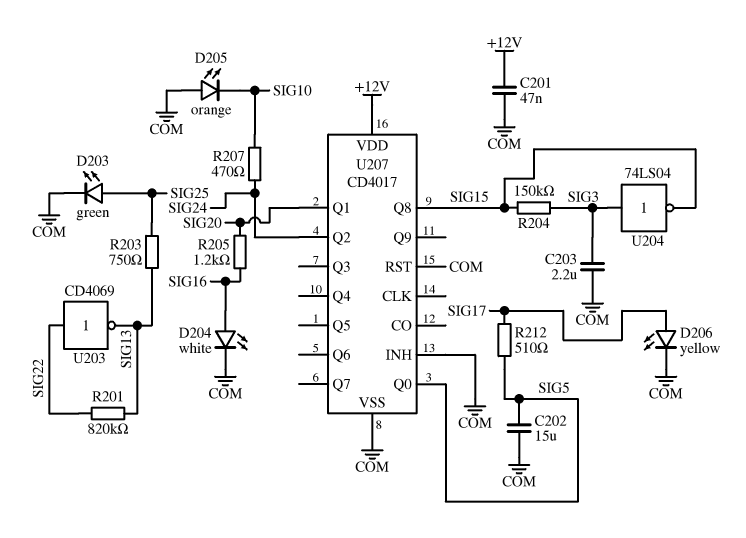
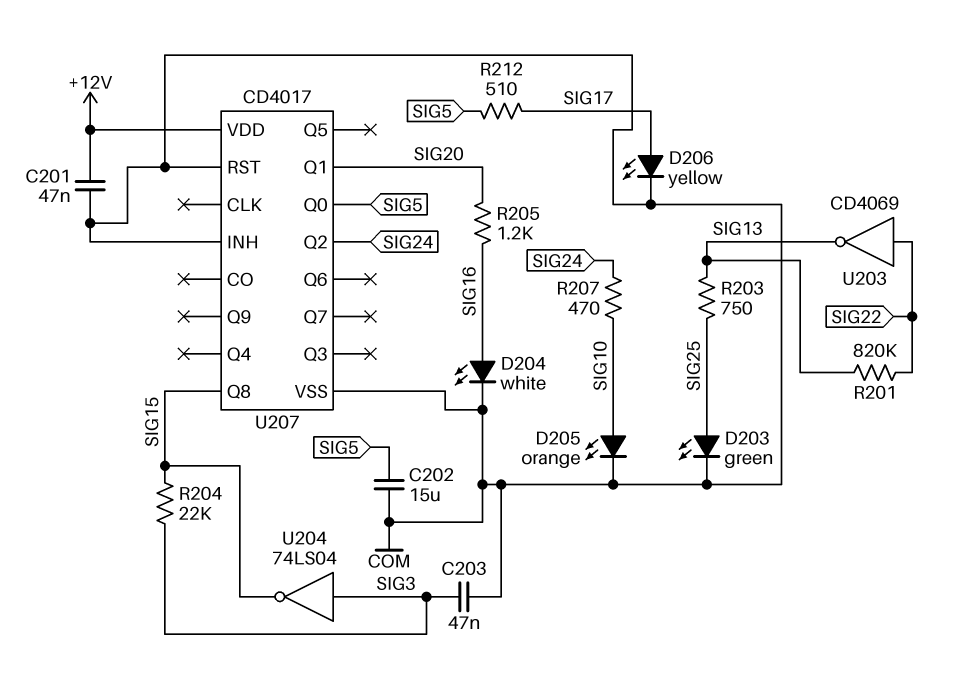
C203: 2.2uF (COM, SIG3) -> 47nF (COM, SIG3)
D205: LED orange (A COM, K SIG10) -> LED orange (A SIG10, K COM)
R204: 150k (SIG3, SIG15) -> 22k (SIG3, SIG15)

